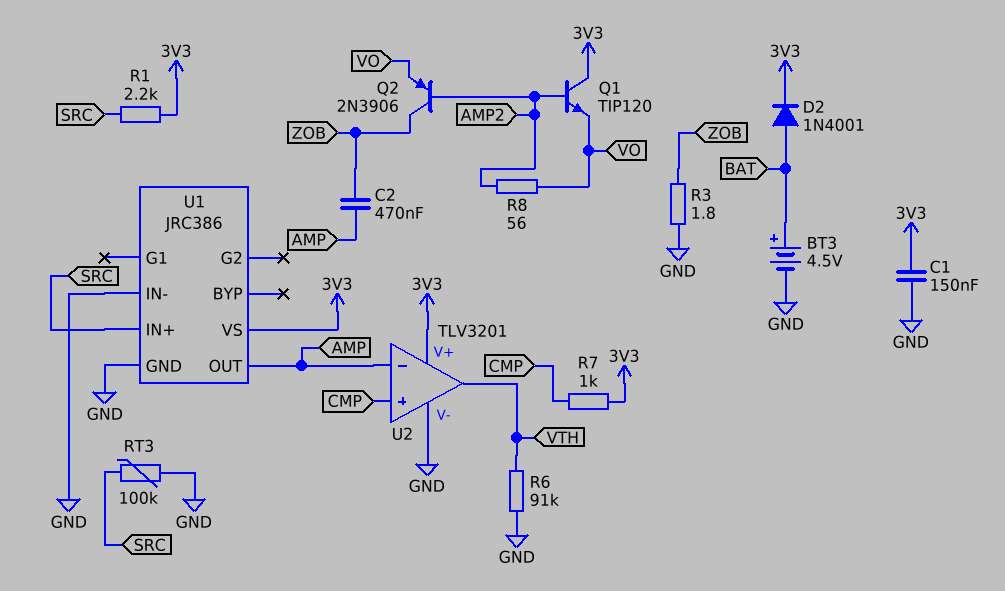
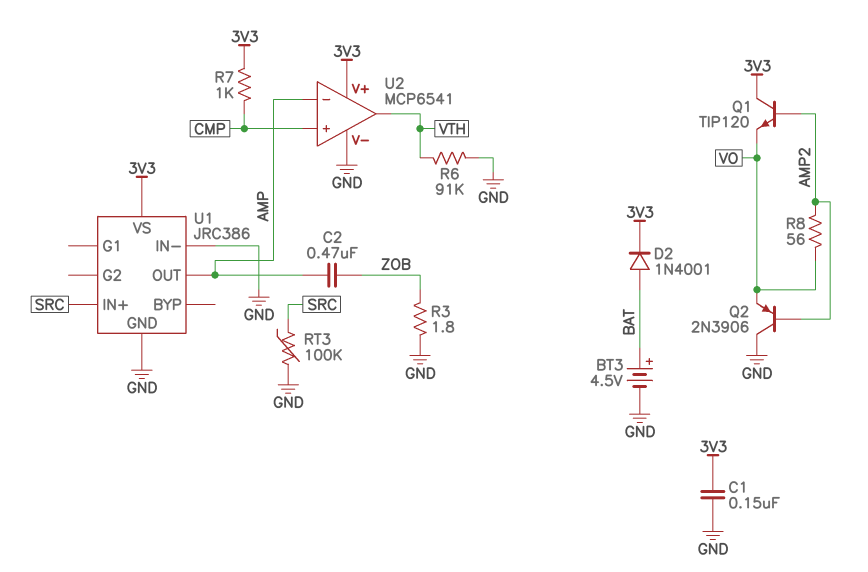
Q2: PNP 2N3906 (B AMP2, C ZOB, E VO) -> PNP 2N3906 (B AMP2, C GND, E VO)
R1: 2.2k (3V3, SRC) -> none
U2: TLV3201 -> MCP6541

